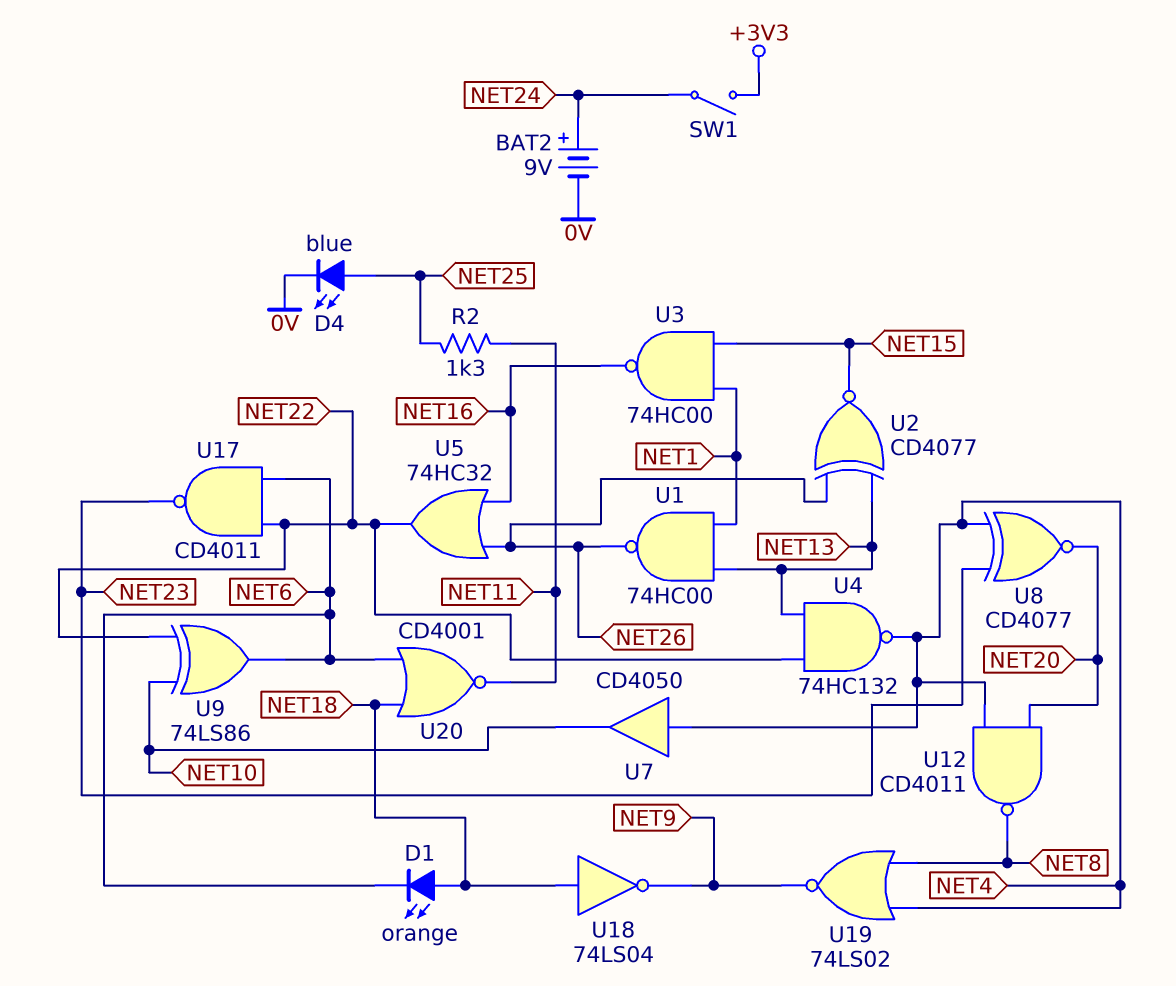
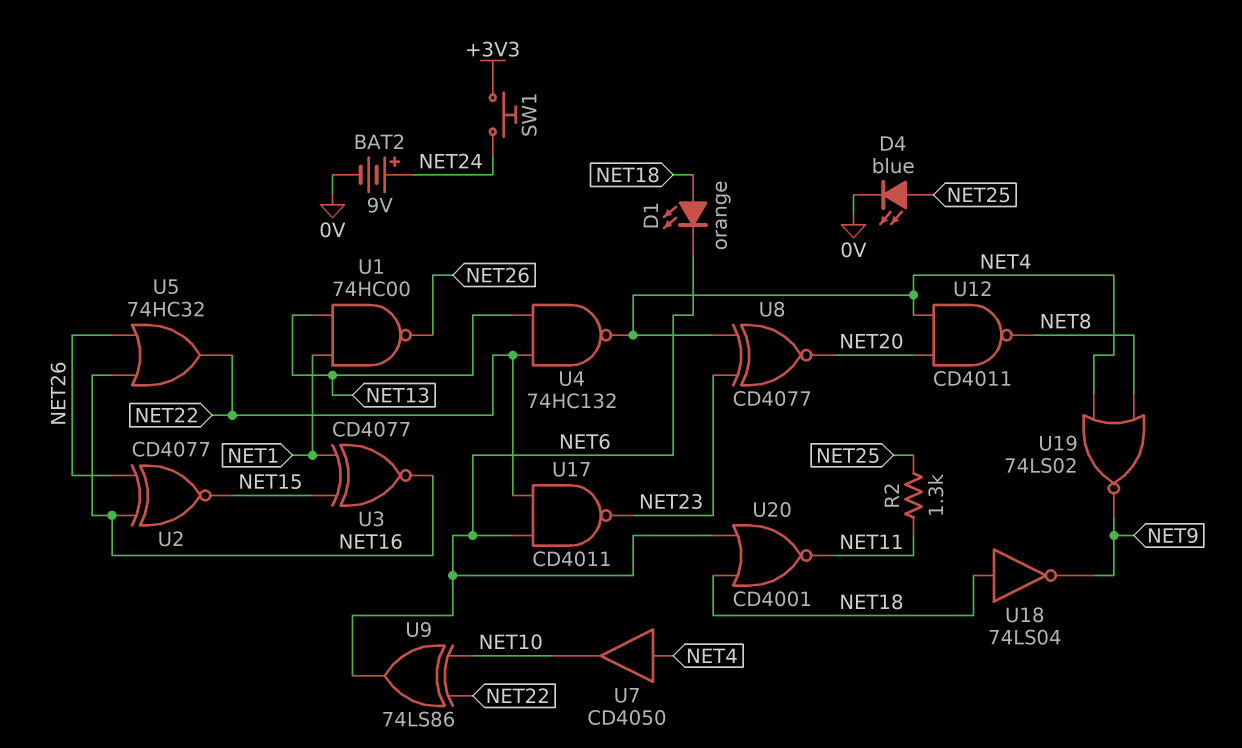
SW1: switch (+3V3, NET24) -> button (+3V3, NET24)
U2: XNOR CD4077 (in NET13, in NET26, out NET15) -> XNOR CD4077 (in NET16, in NET26, out NET15)
U3: NAND 74HC00 (in NET1, in NET15, out NET16) -> XNOR CD4077 (in NET1, in NET15, out NET16)

